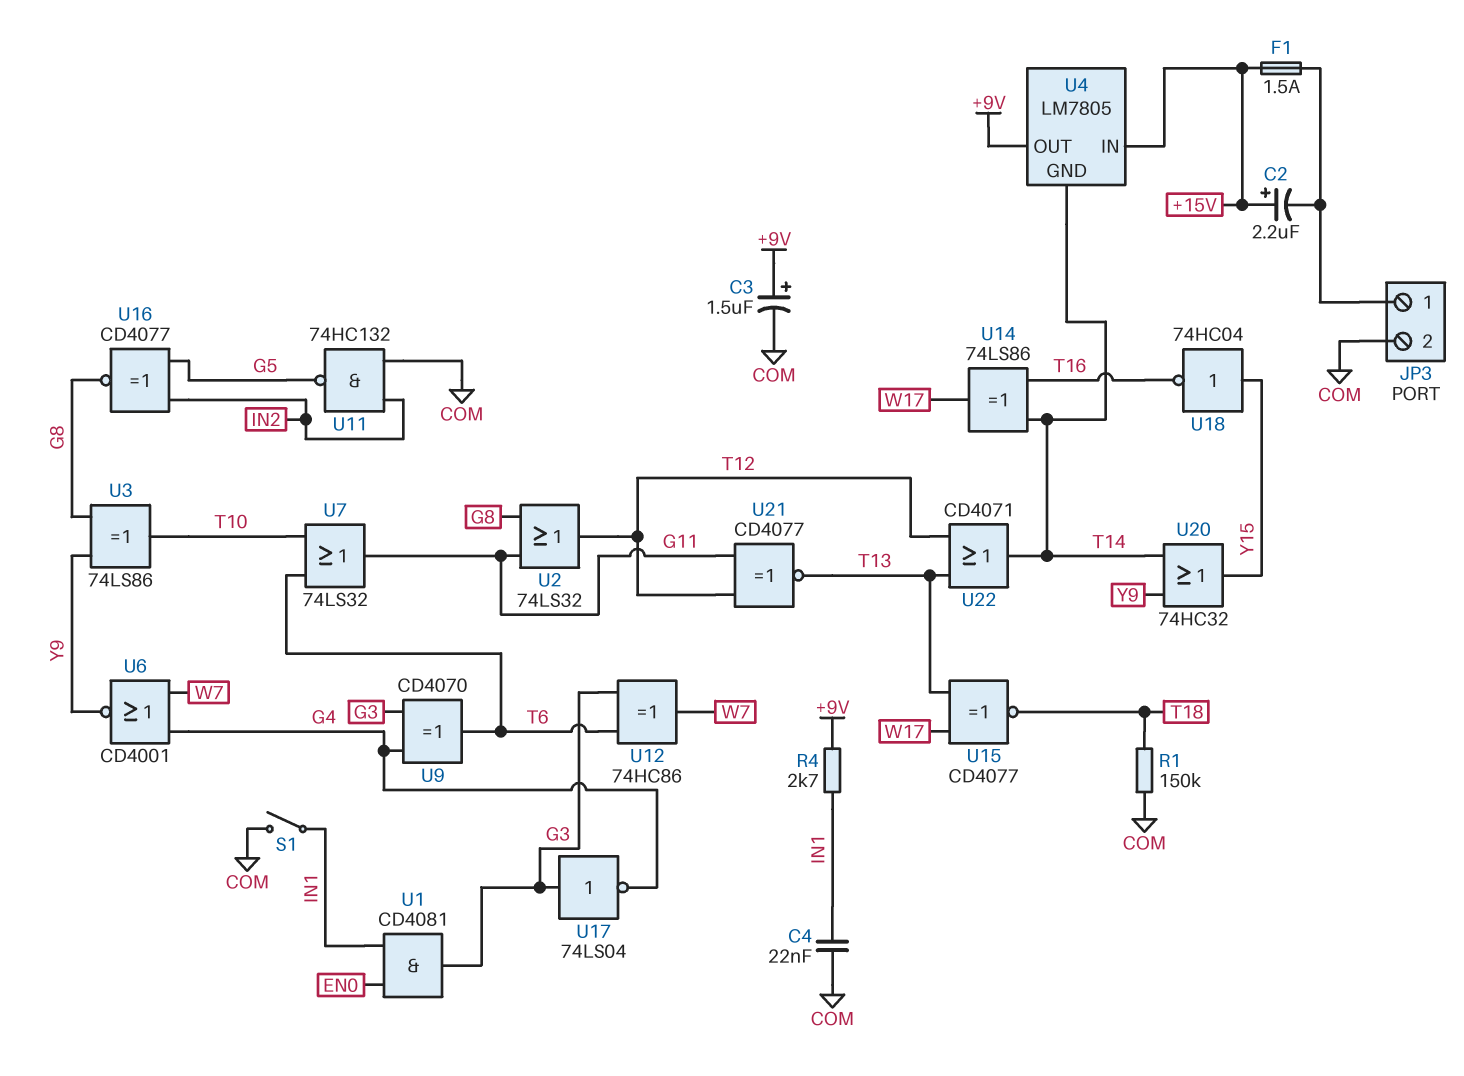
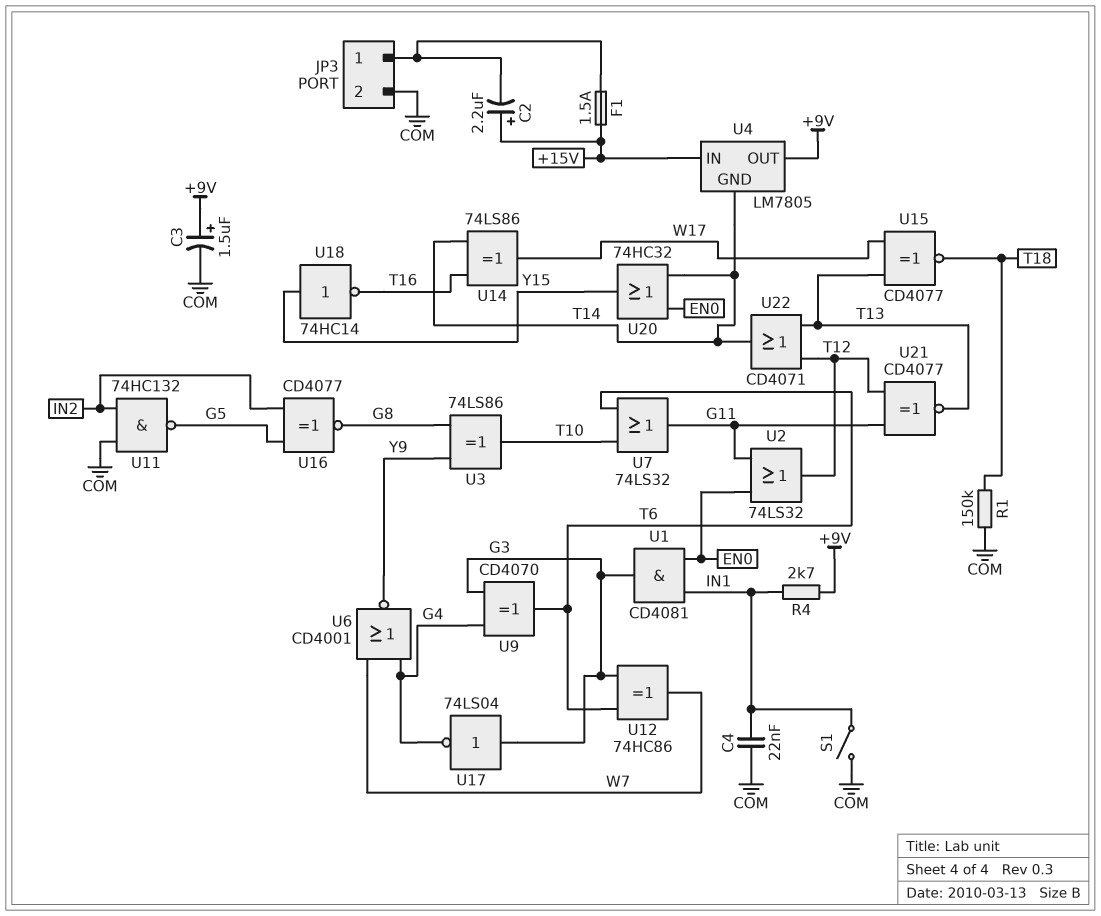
U2: OR 74LS32 (in G8, in G11, out T12) -> OR 74LS32 (in EN0, in G11, out T12)
U18: NOT 74HC04 (in Y15, out T16) -> NOT 74HC14 (in Y15, out T16)
U20: OR 74HC32 (in T14, in Y9, out Y15) -> OR 74HC32 (in EN0, in T14, out Y15)

